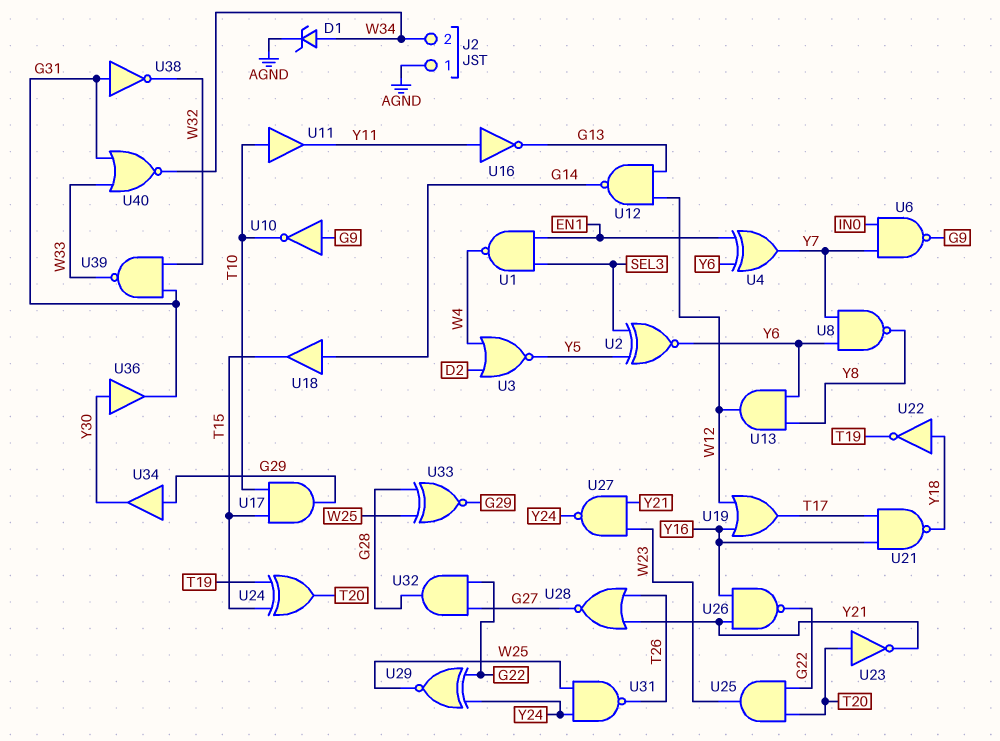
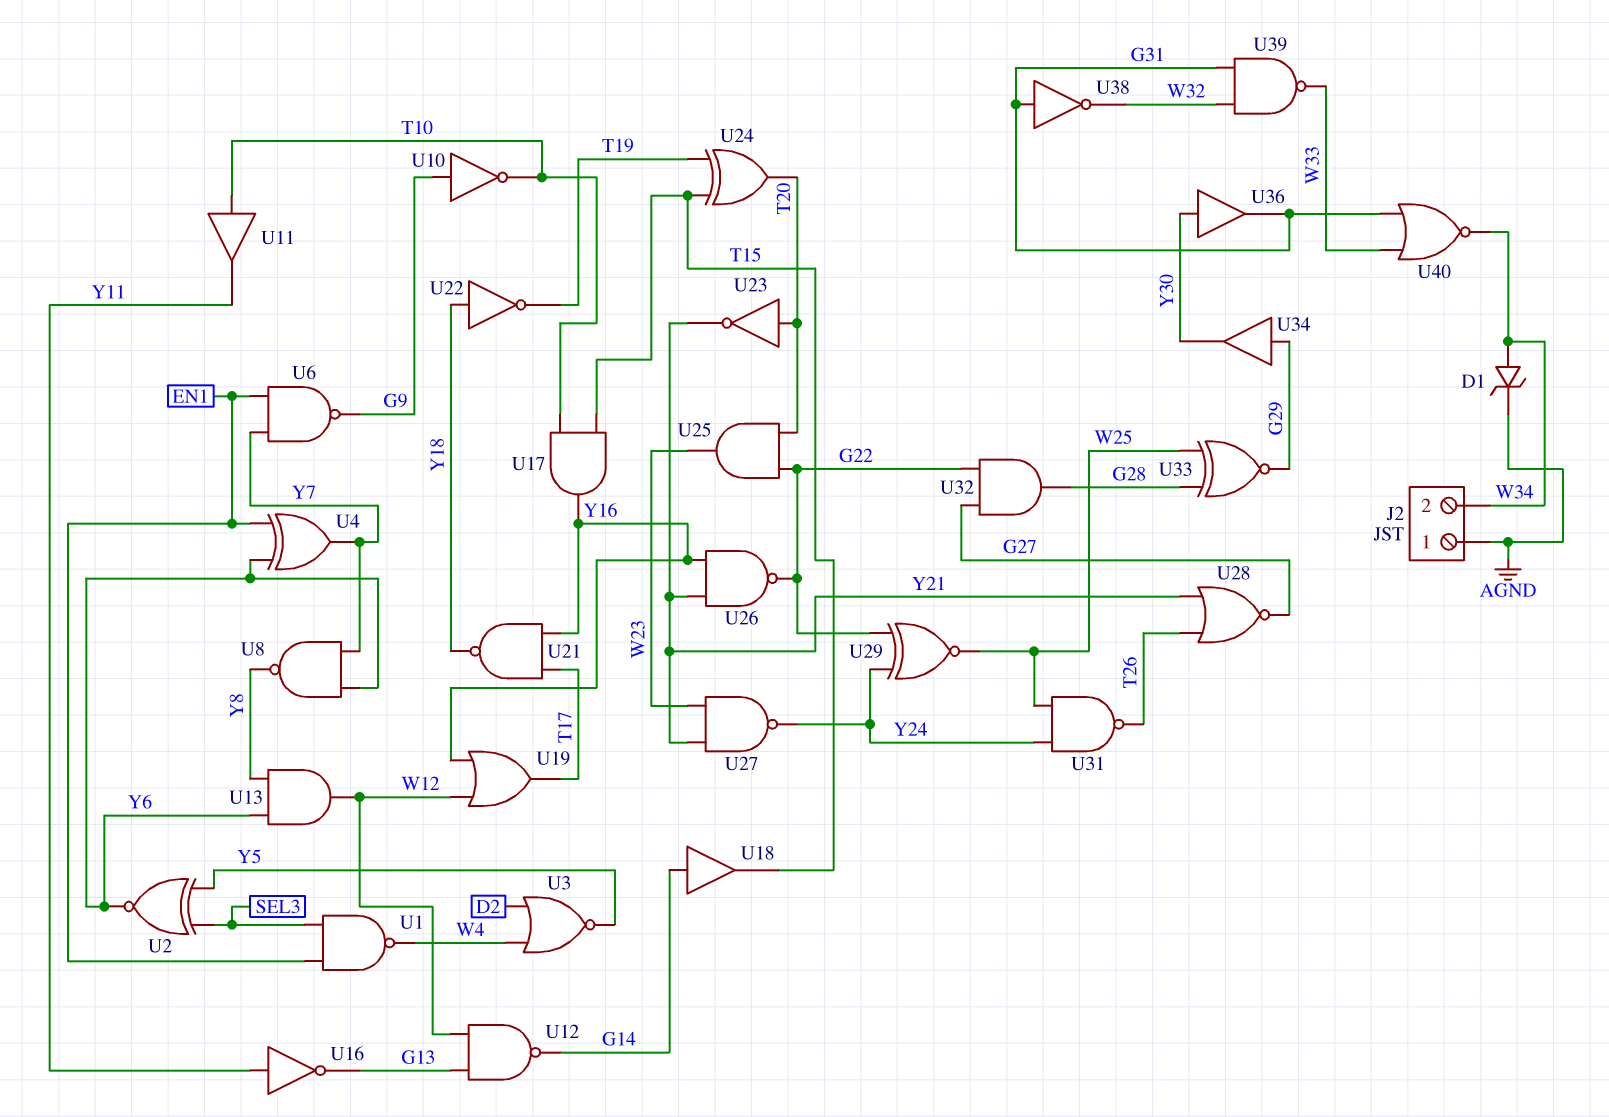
U6: NAND (in IN0, in Y7, out G9) -> NAND (in EN1, in Y7, out G9)
U17: AND (in T10, in T15, out G29) -> AND (in T10, in T15, out Y16)

